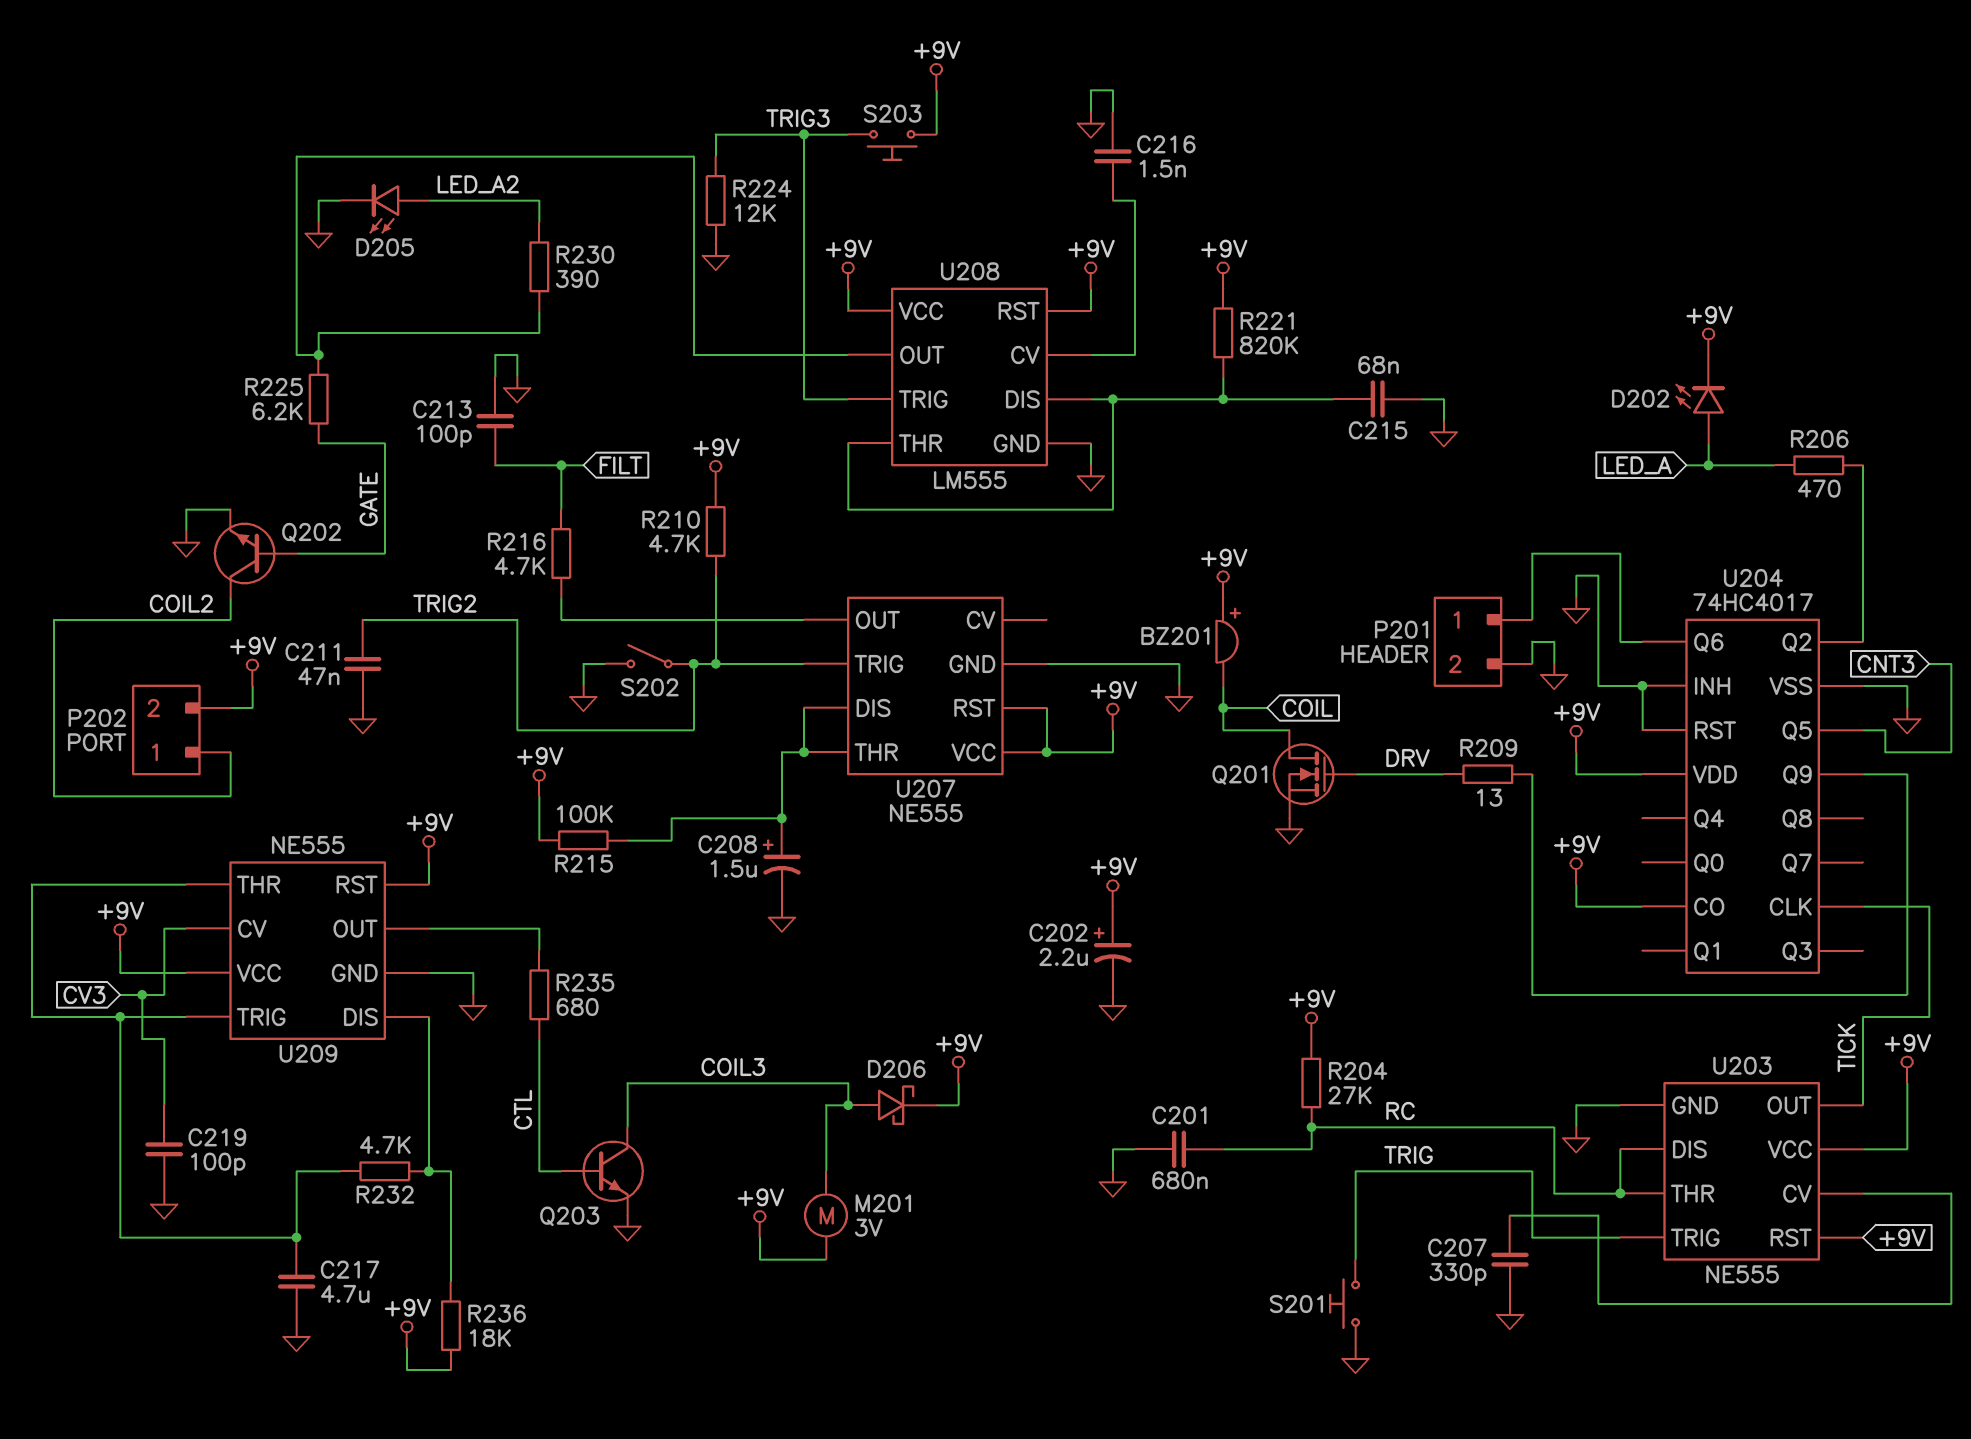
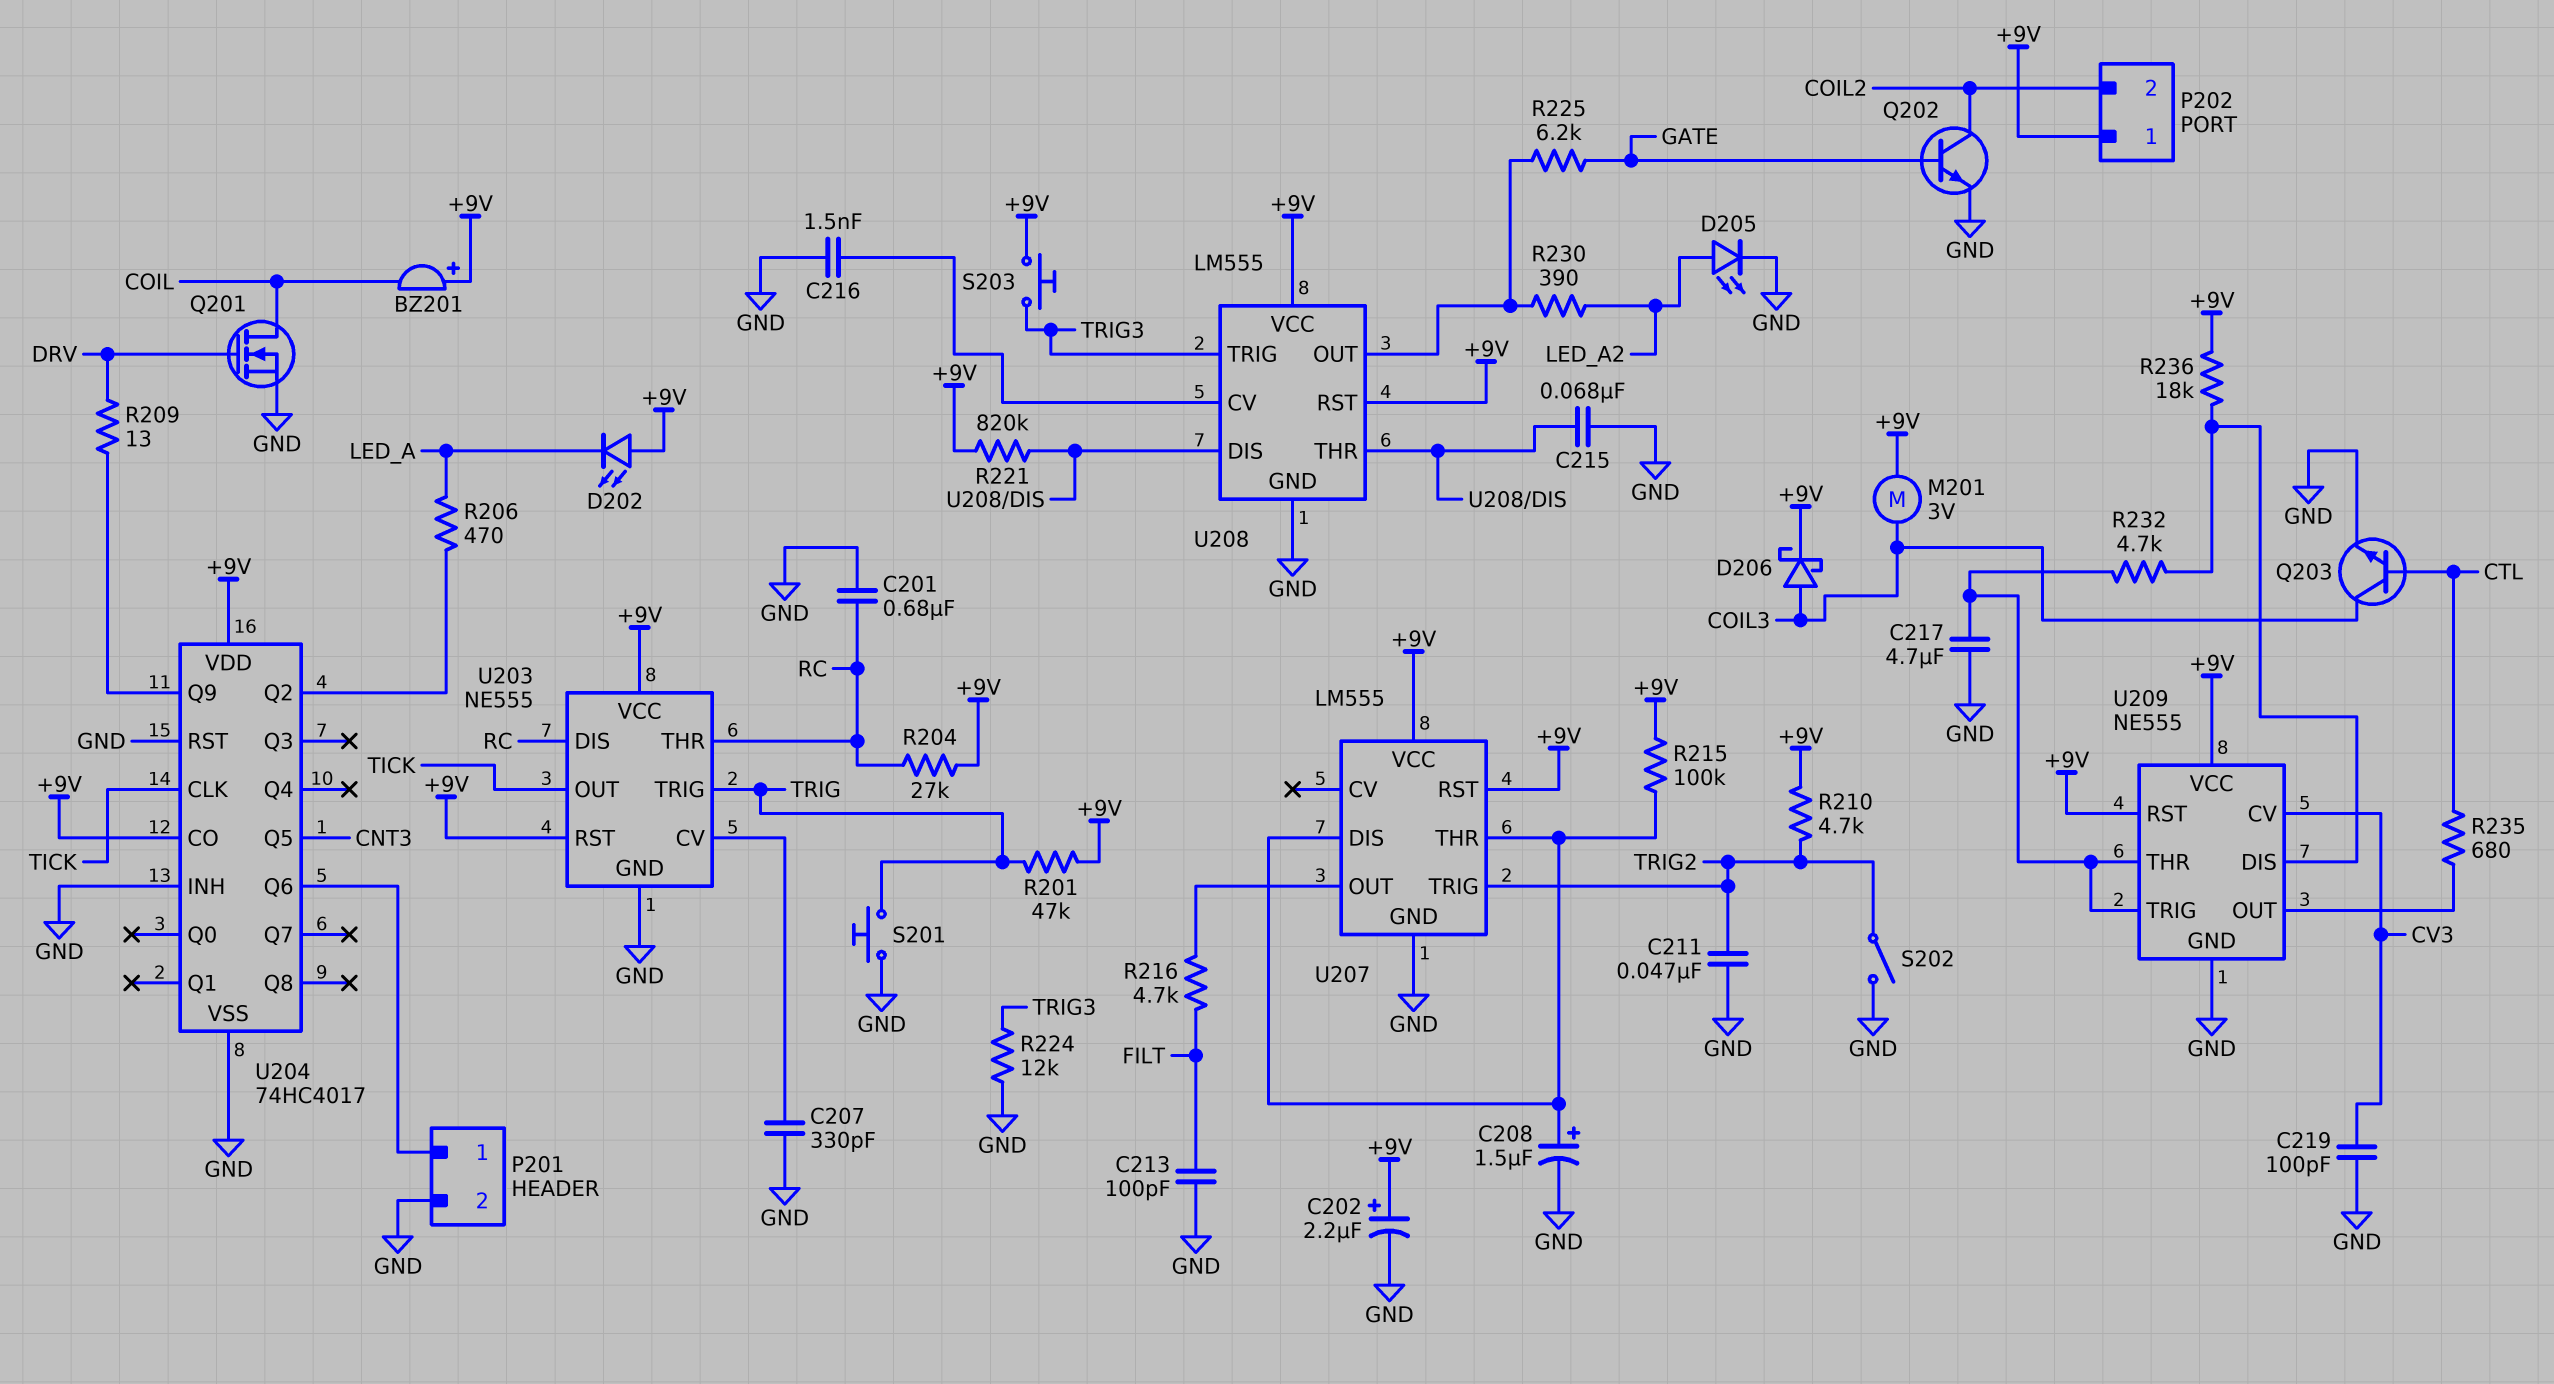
D202: LED (A LED_A, K +9V) -> LED (A +9V, K LED_A)
P202 pin 1: COIL2 -> +9V
P202 pin 2: +9V -> COIL2
R201: none -> 47k (+9V, TRIG)
U207: NE555 -> LM555

